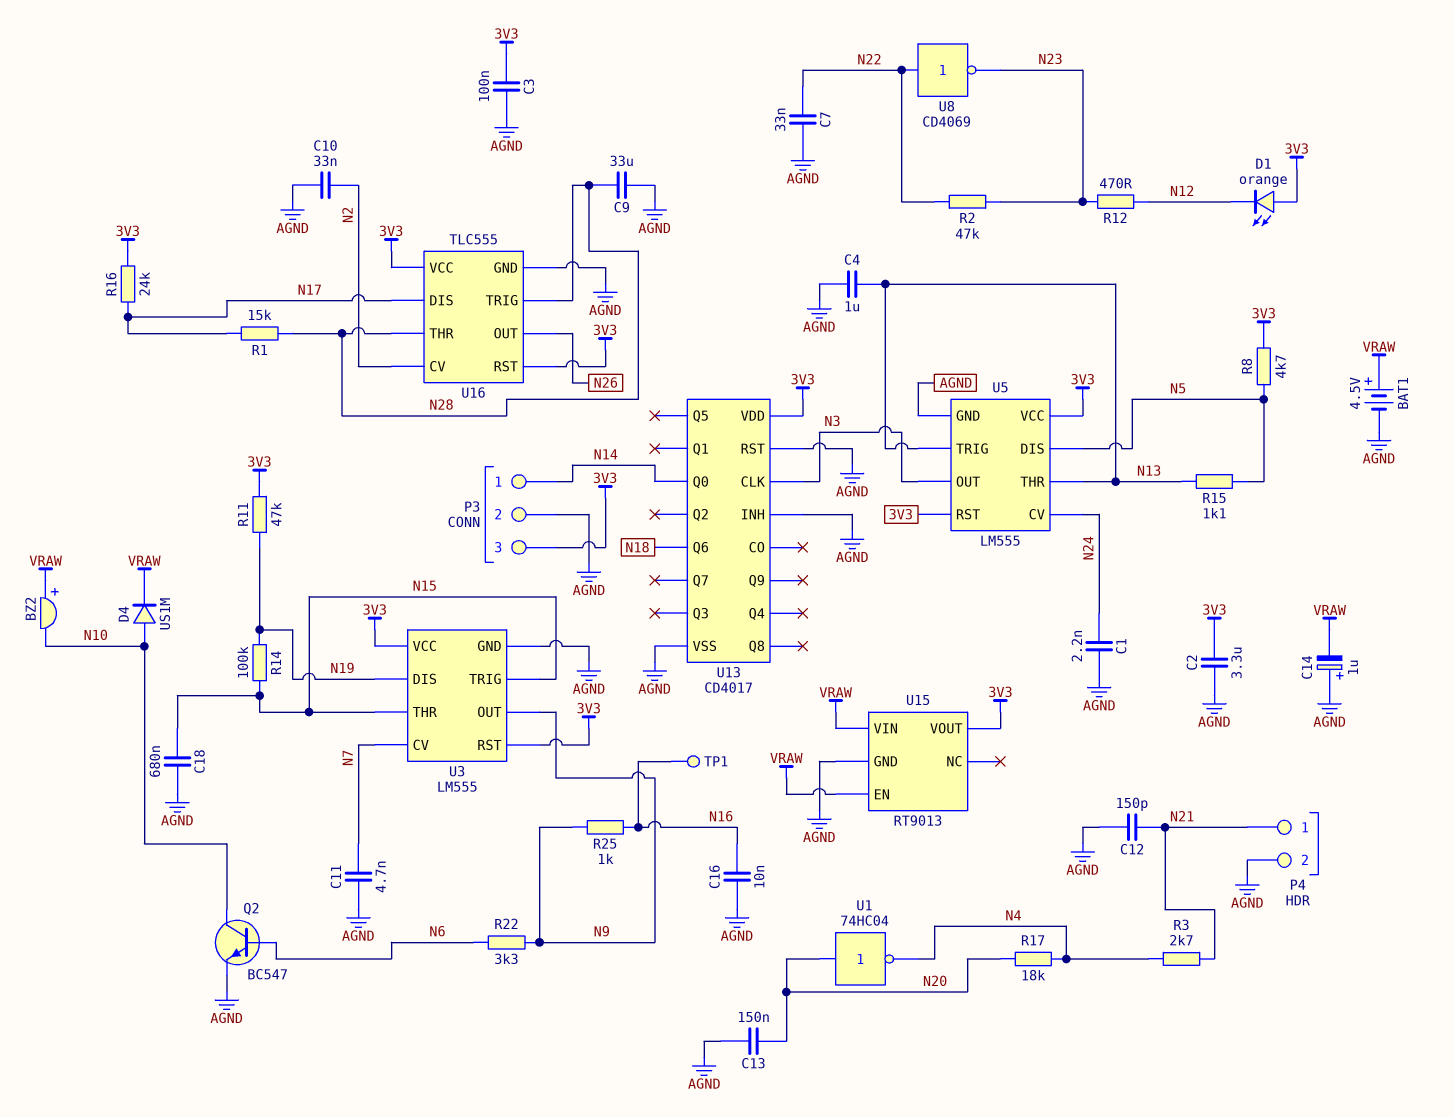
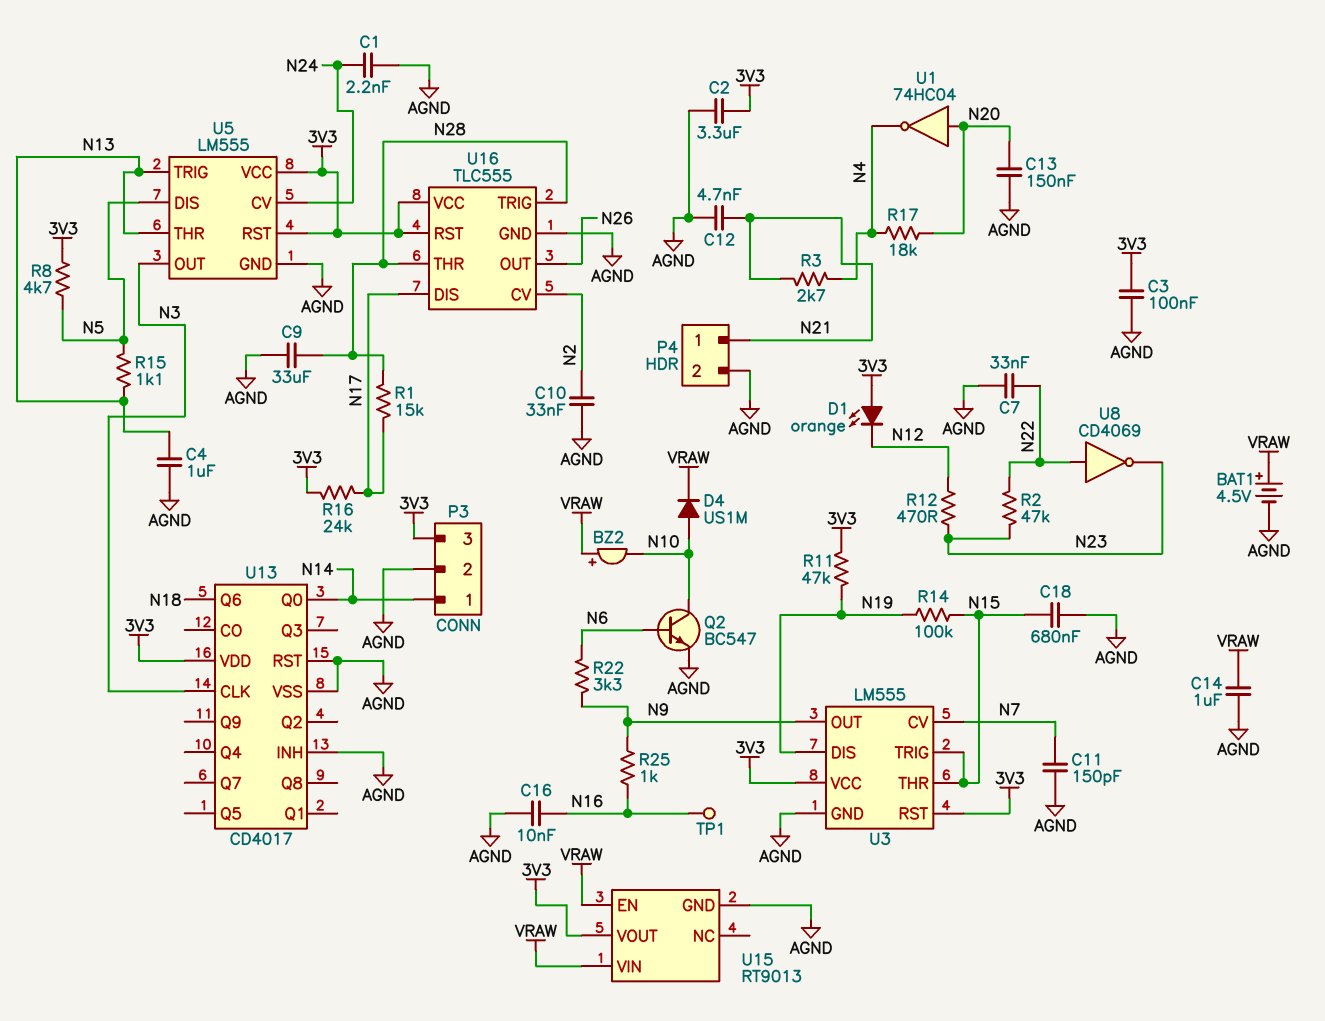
C11: 4.7nF (AGND, N7) -> 150pF (AGND, N7)
C12: 150pF (AGND, N21) -> 4.7nF (AGND, N21)
C14: 1uF (plus AGND, minus VRAW) -> 1uF (AGND, VRAW)

